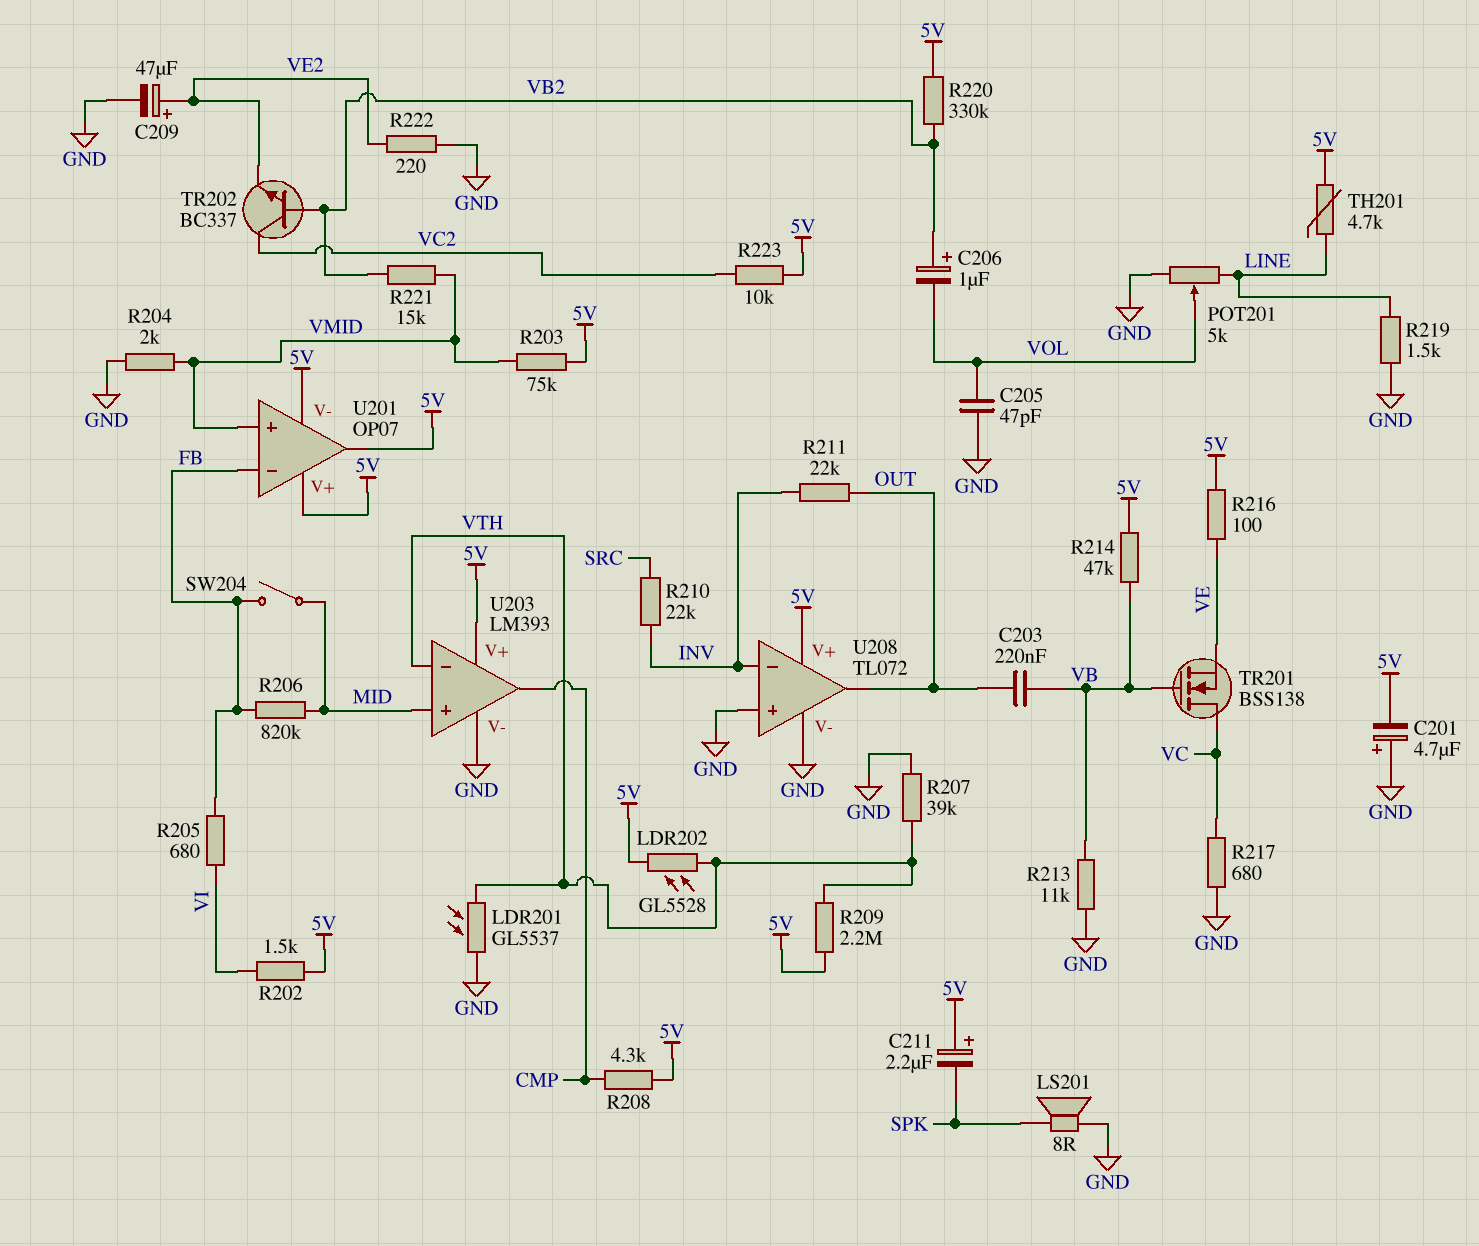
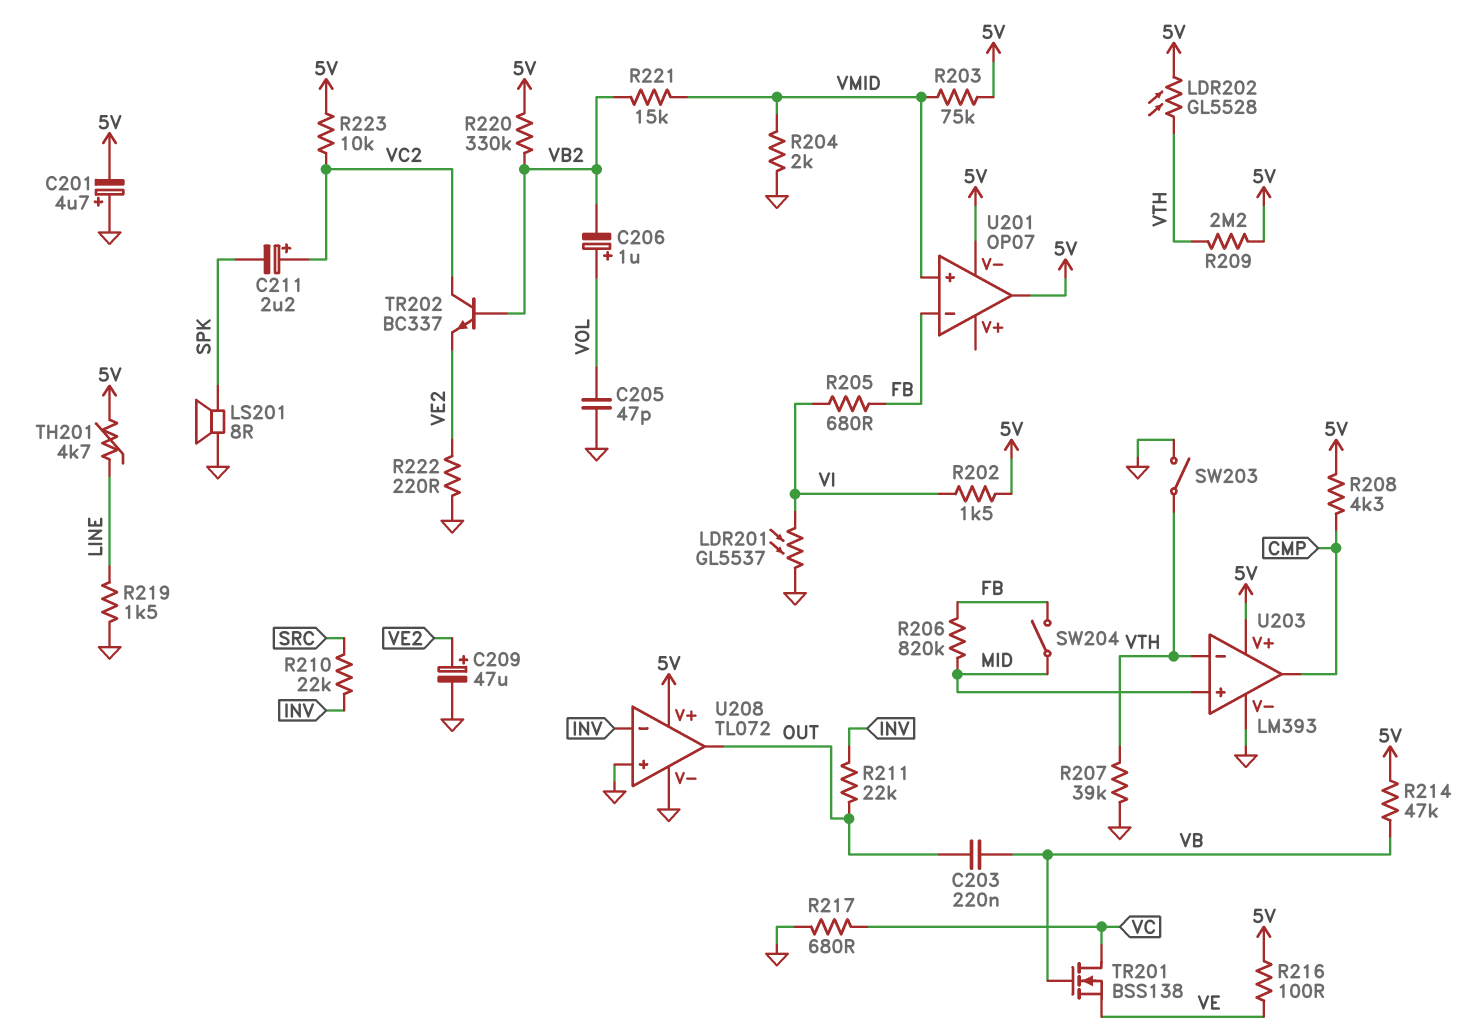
C206: 1uF (plus VB2, minus VOL) -> 1uF (plus VOL, minus VB2)
C211: 2.2uF (plus 5V, minus SPK) -> 2.2uF (plus VC2, minus SPK)
LDR201: GL5537 (GND, VTH) -> GL5537 (GND, VI)
POT201: 5k (GND, LINE, wiper VOL) -> none
R213: 11k (GND, VB) -> none
SW203: none -> switch (GND, VTH)
U201 pin V+: 5V -> none

